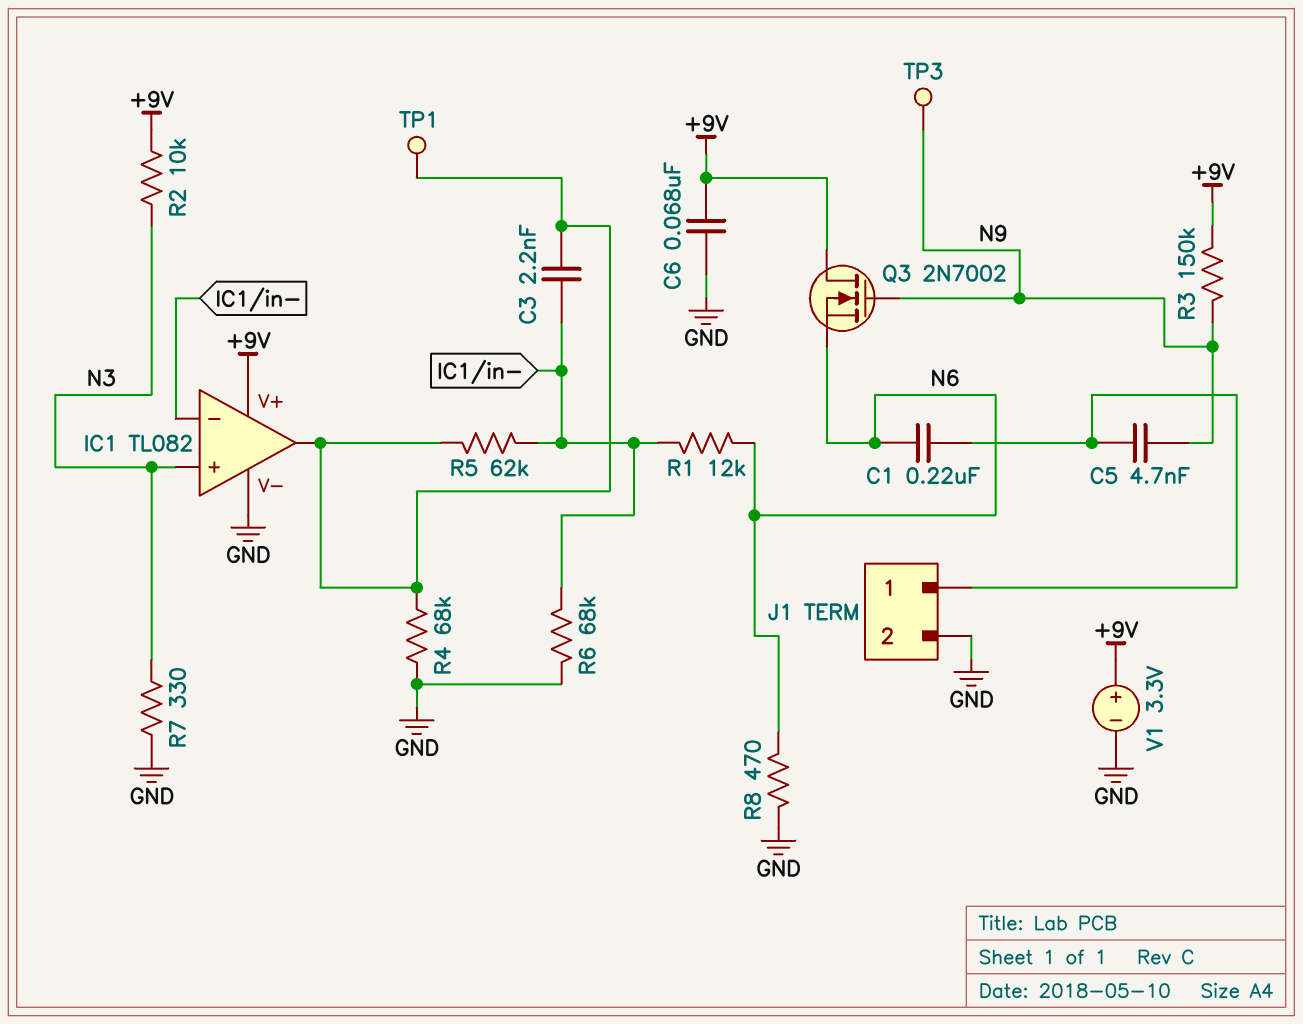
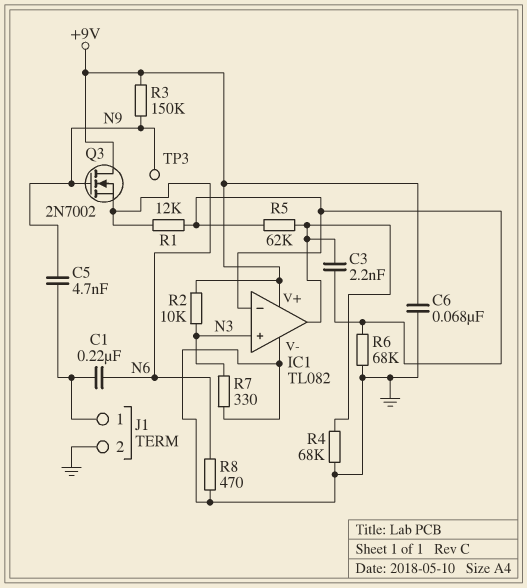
TP1: test point (IC1/out) -> none
V1: 3.3V (plus +9V, minus GND) -> none

